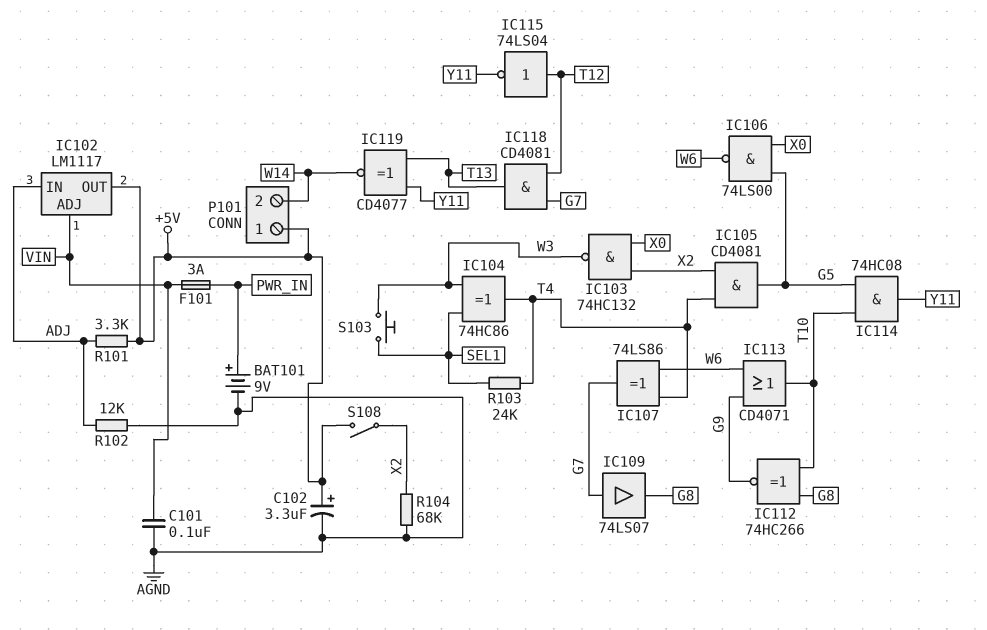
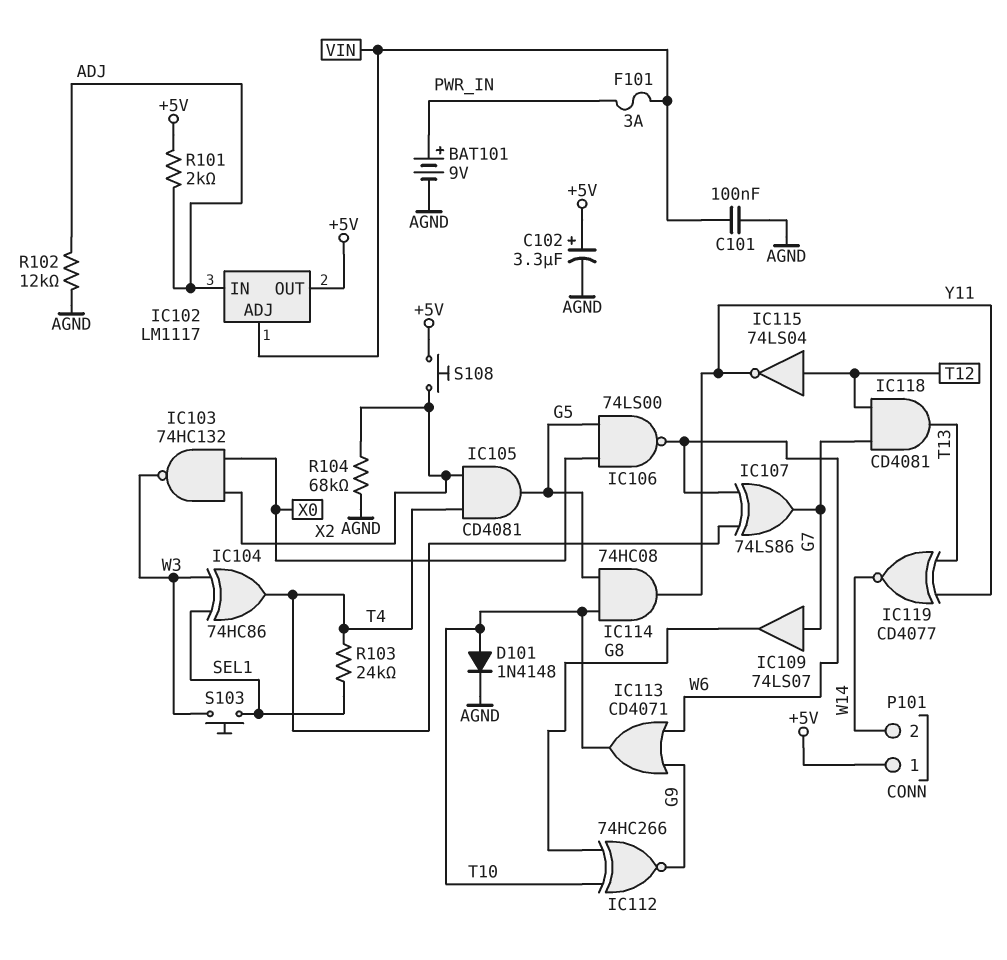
D101: none -> diode 1N4148 (A T10, K AGND)
R101: 3.3k (+5V, ADJ) -> 2k (+5V, ADJ)
S108: switch (+5V, X2) -> button (+5V, X2)

